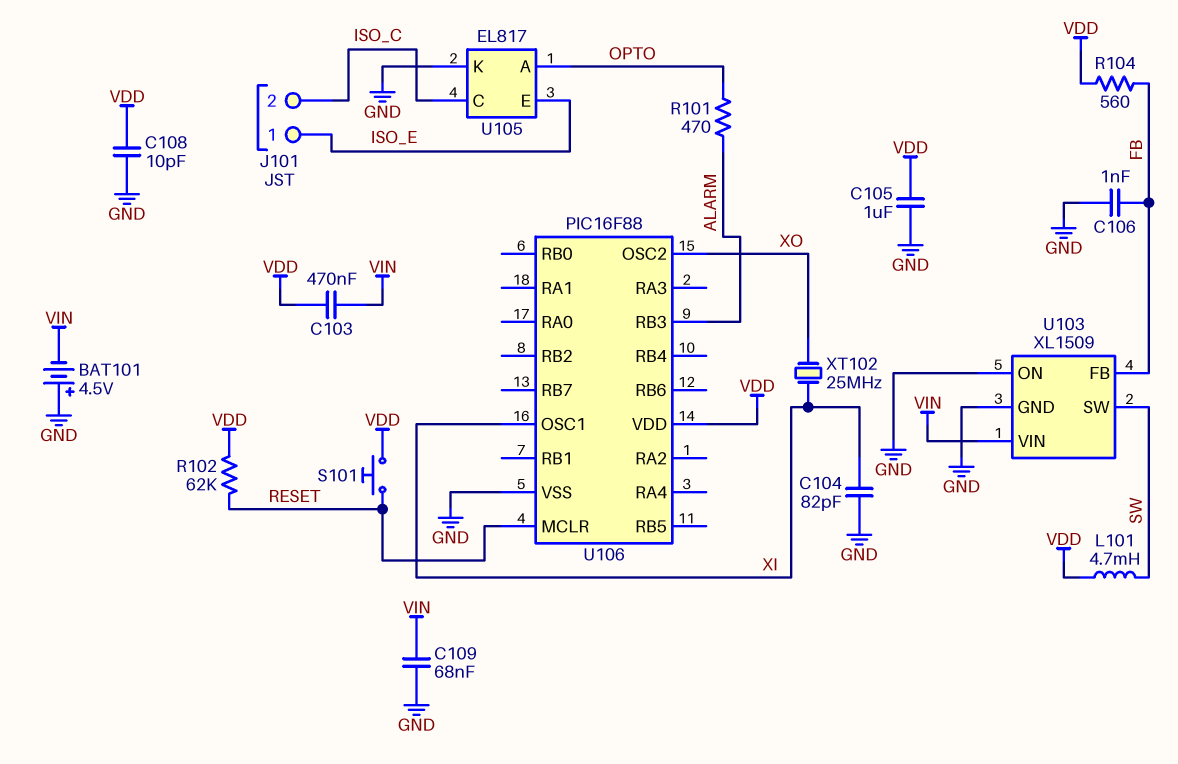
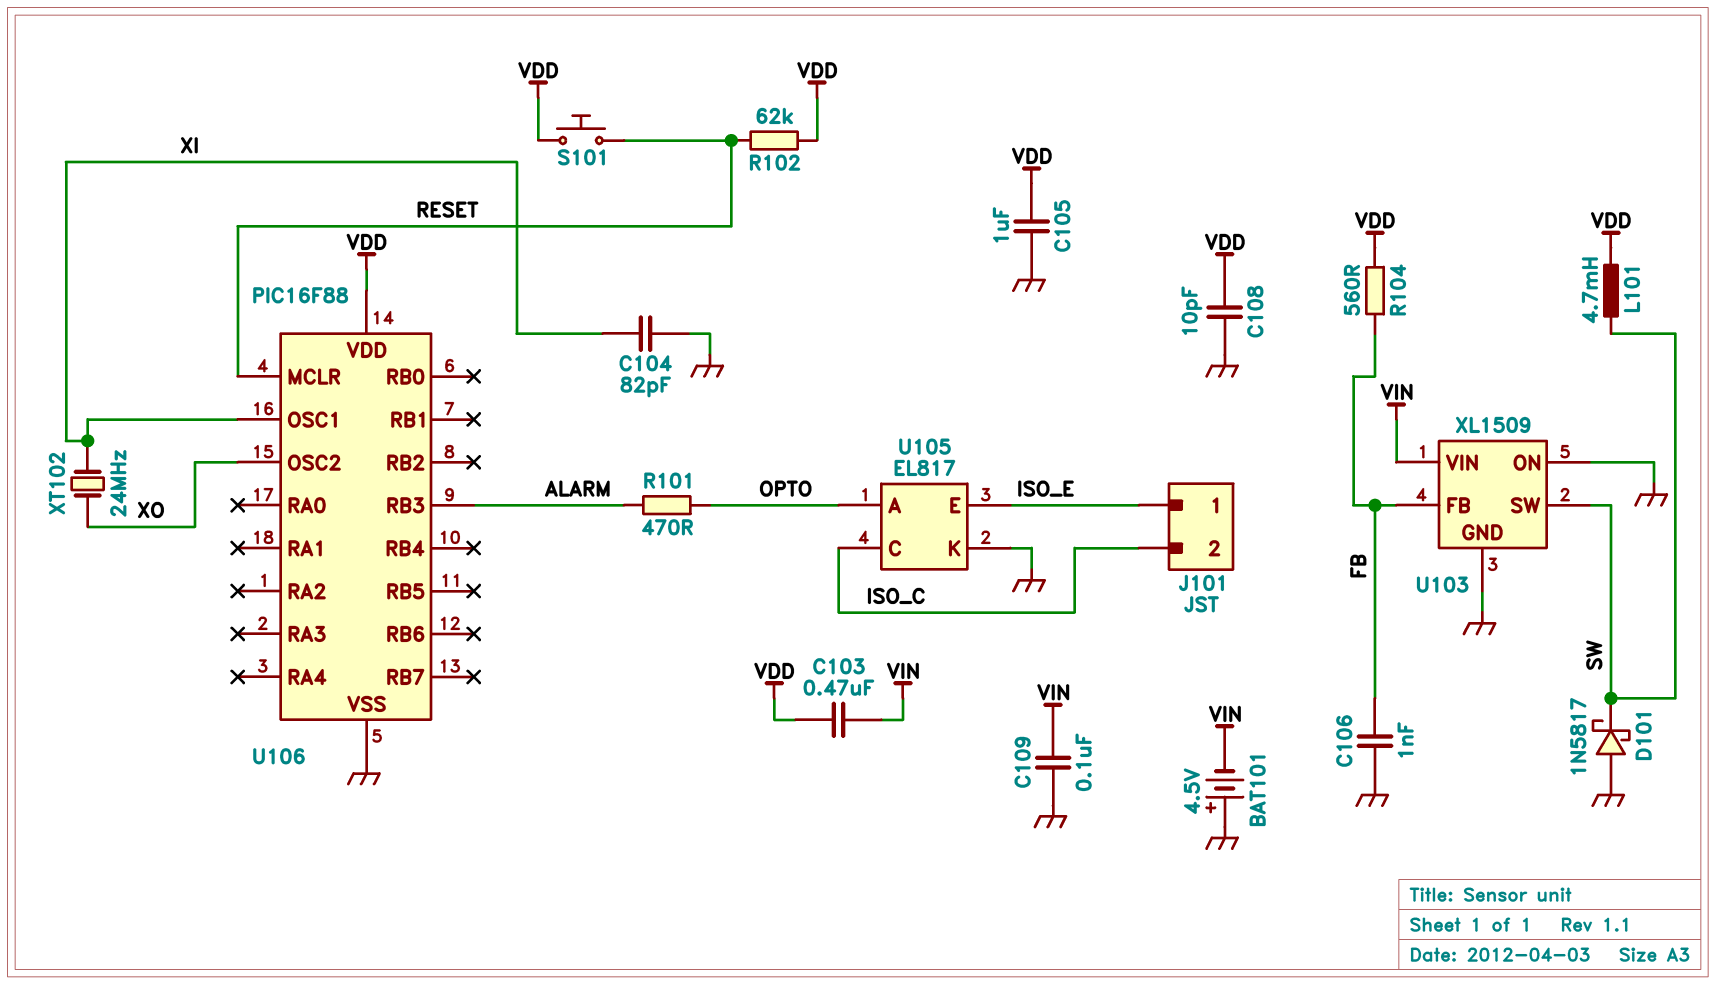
C109: 68nF (GND, VIN) -> 100nF (GND, VIN)
D101: none -> schottky 1N5817 (A GND, K SW)
XT102: 25MHz (XI, XO) -> 24MHz (XI, XO)

